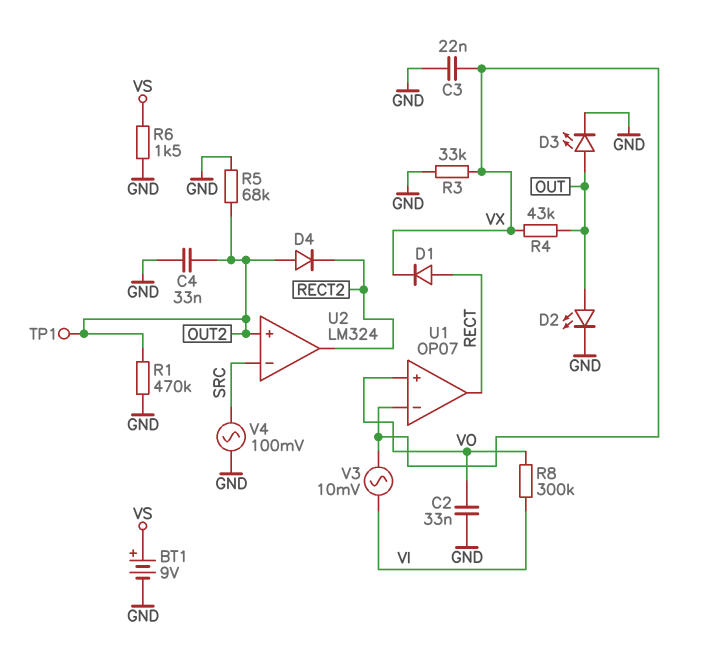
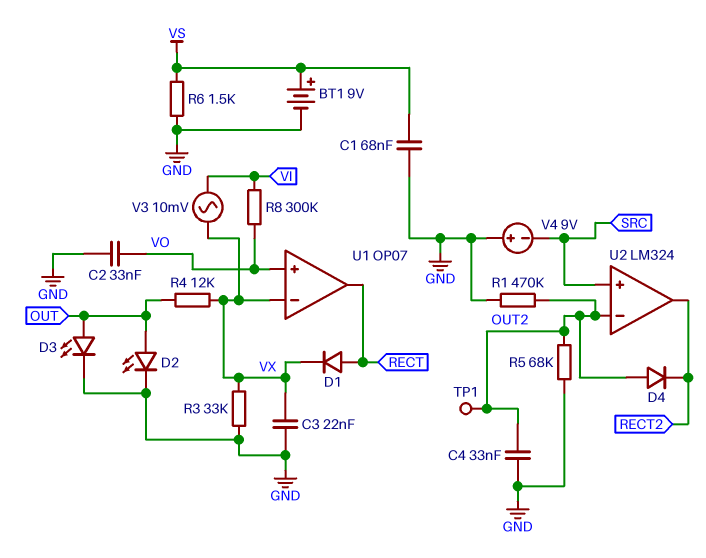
C1: none -> 68nF (GND, VS)
R4: 43k (OUT, VX) -> 12k (OUT, VX)
U2 pin in+: OUT2 -> SRC
U2 pin in-: SRC -> OUT2
V4: AC 100mV (GND, SRC) -> 9V (plus GND, minus SRC)

